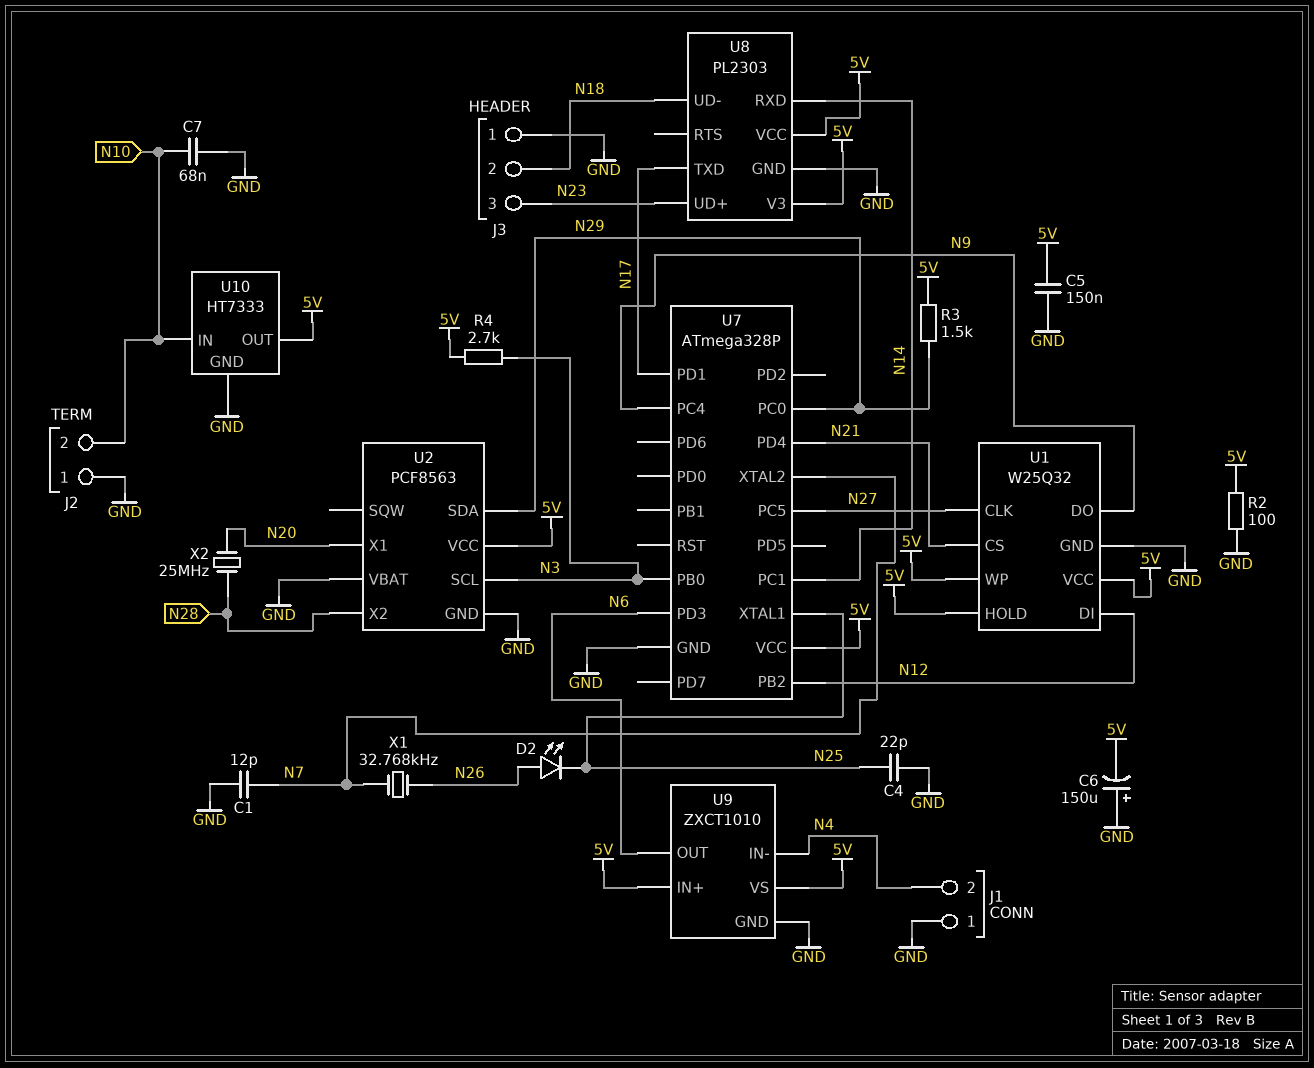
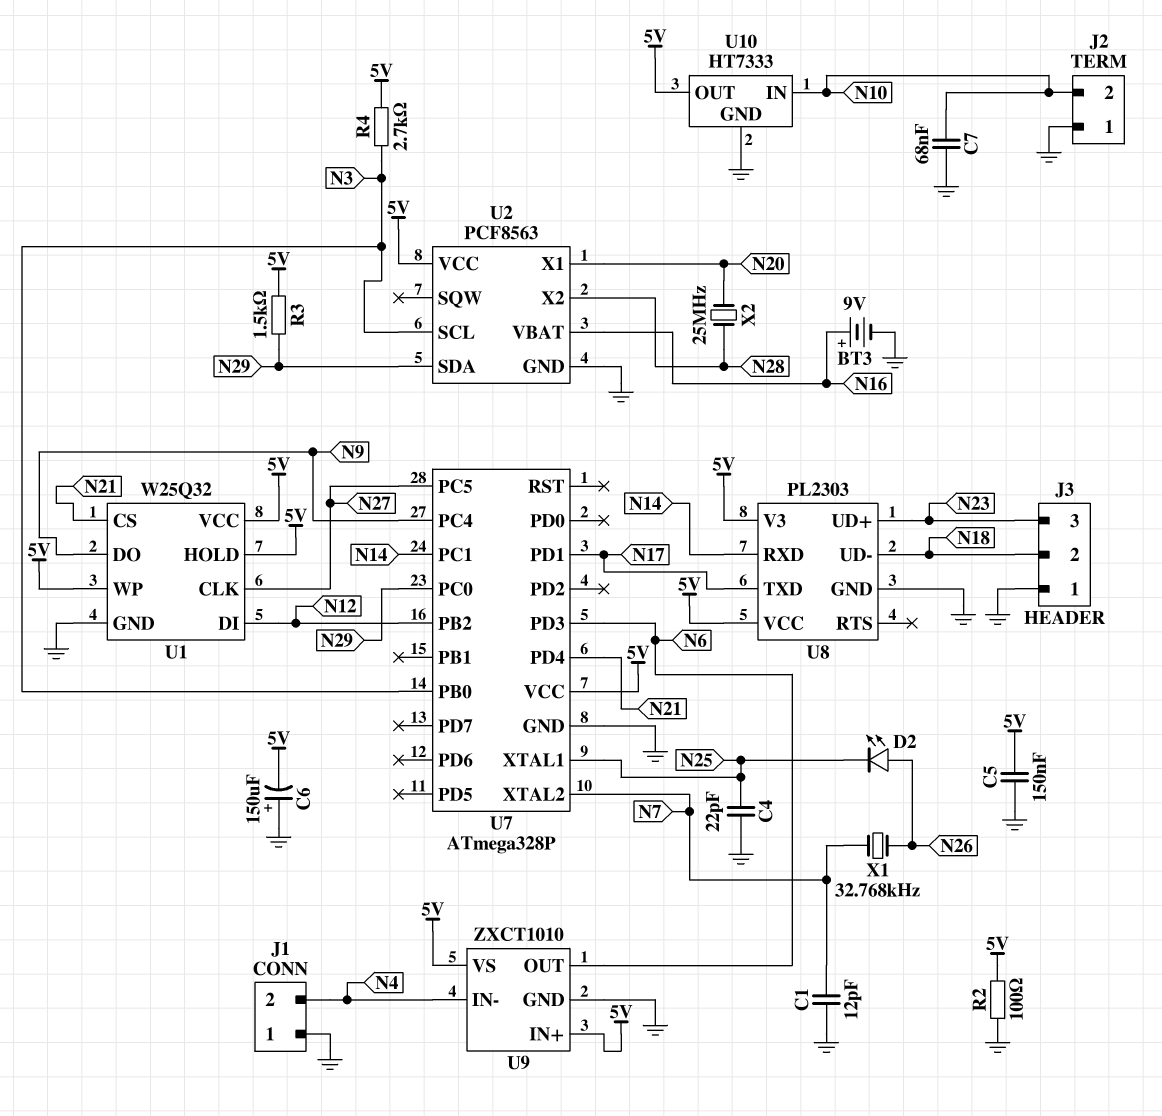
BT3: none -> 9V (plus N16, minus GND)
U2 pin VBAT: GND -> N16

